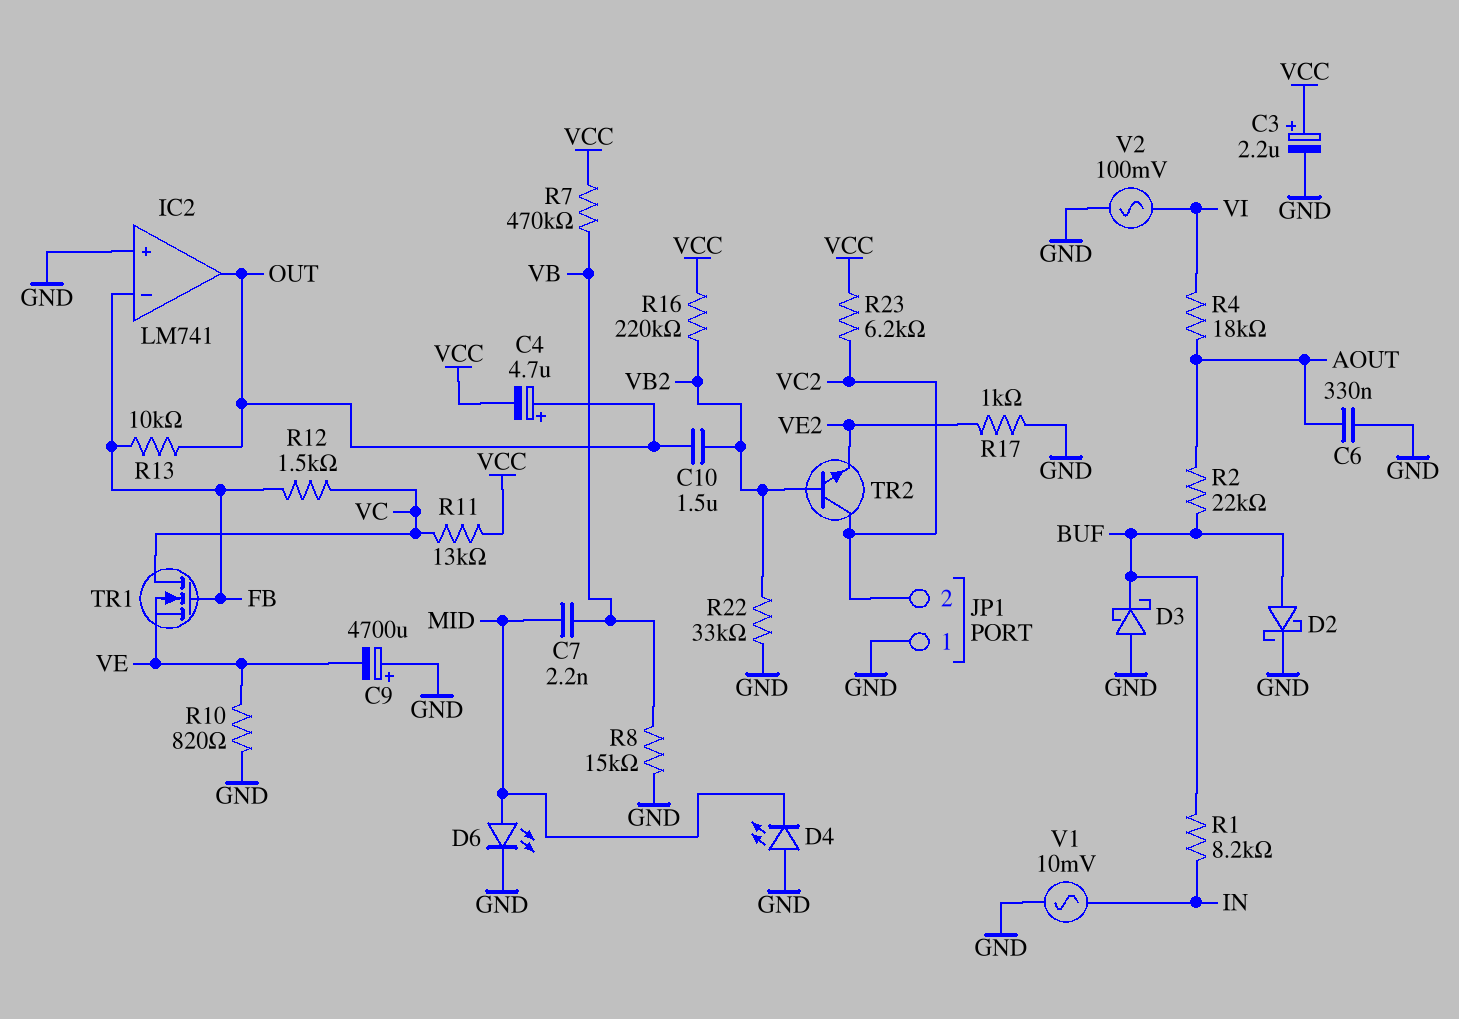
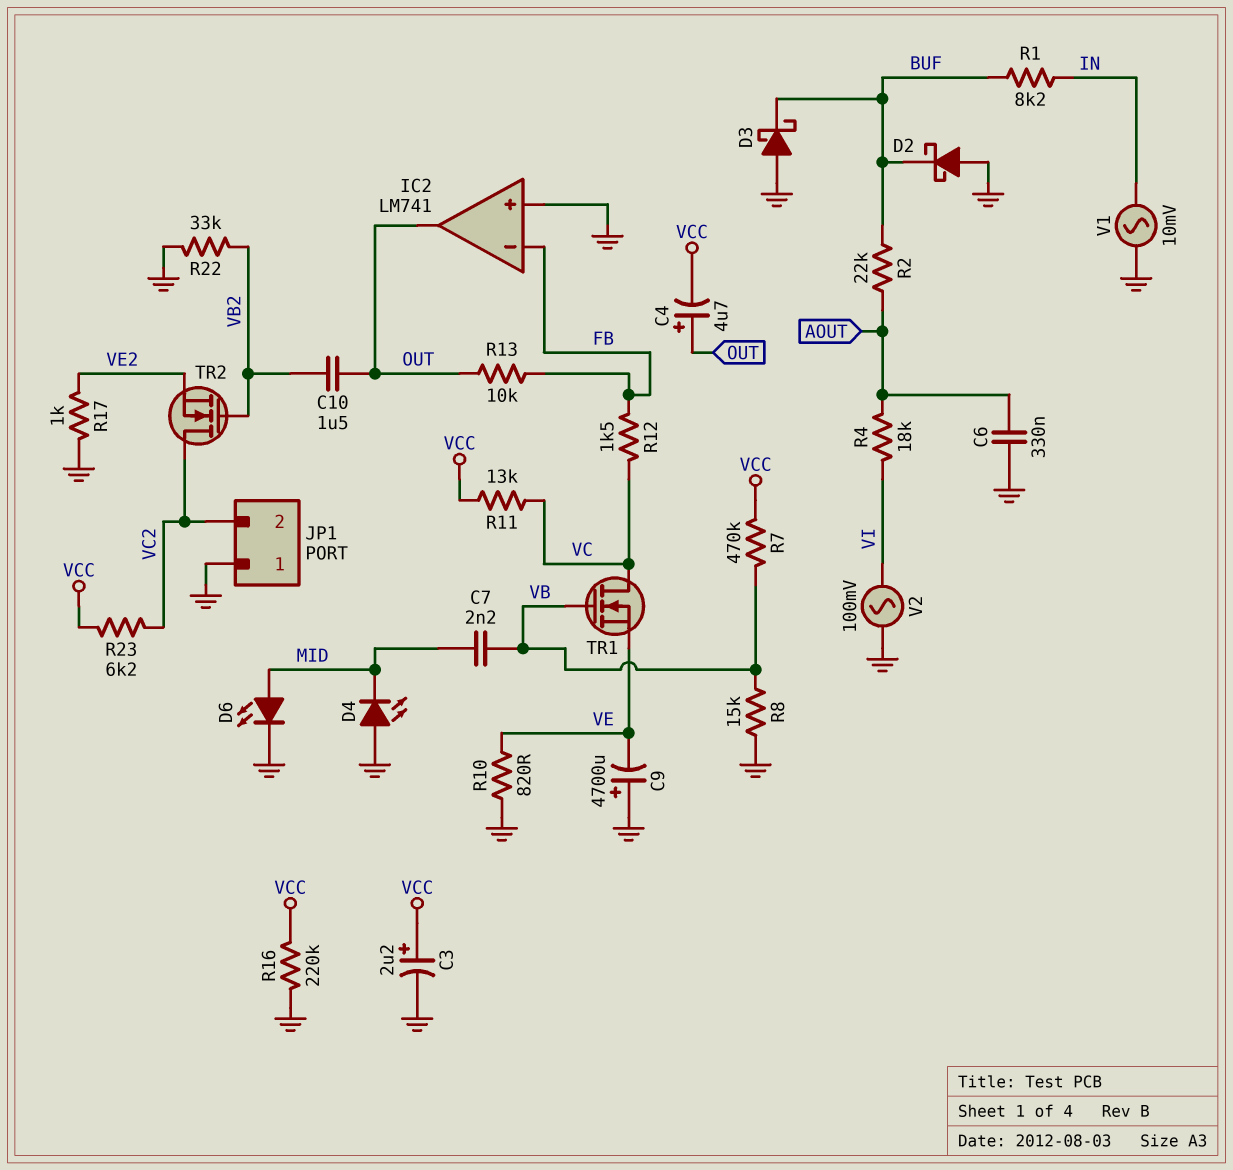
D2: schottky (A BUF, K GND) -> schottky (A GND, K BUF)
R16: 220k (VB2, VCC) -> 220k (GND, VCC)
TR1: NMOS (G FB, D VC, S VE) -> NMOS (G VB, D VC, S VE)
TR2: NPN (B VB2, C VC2, E VE2) -> NMOS (G VB2, D VC2, S VE2)

